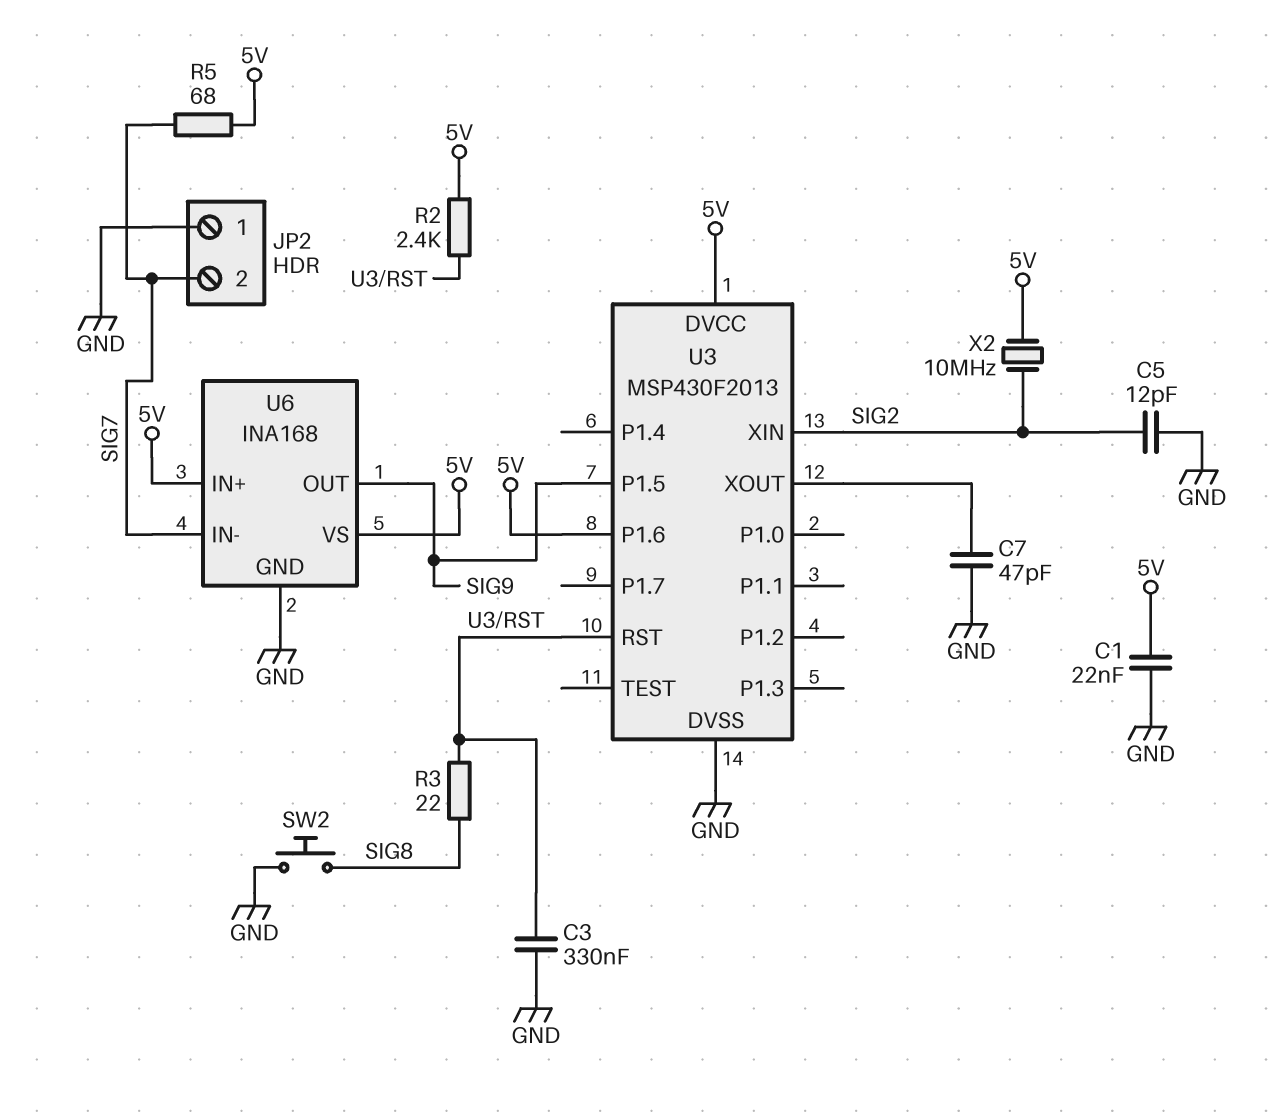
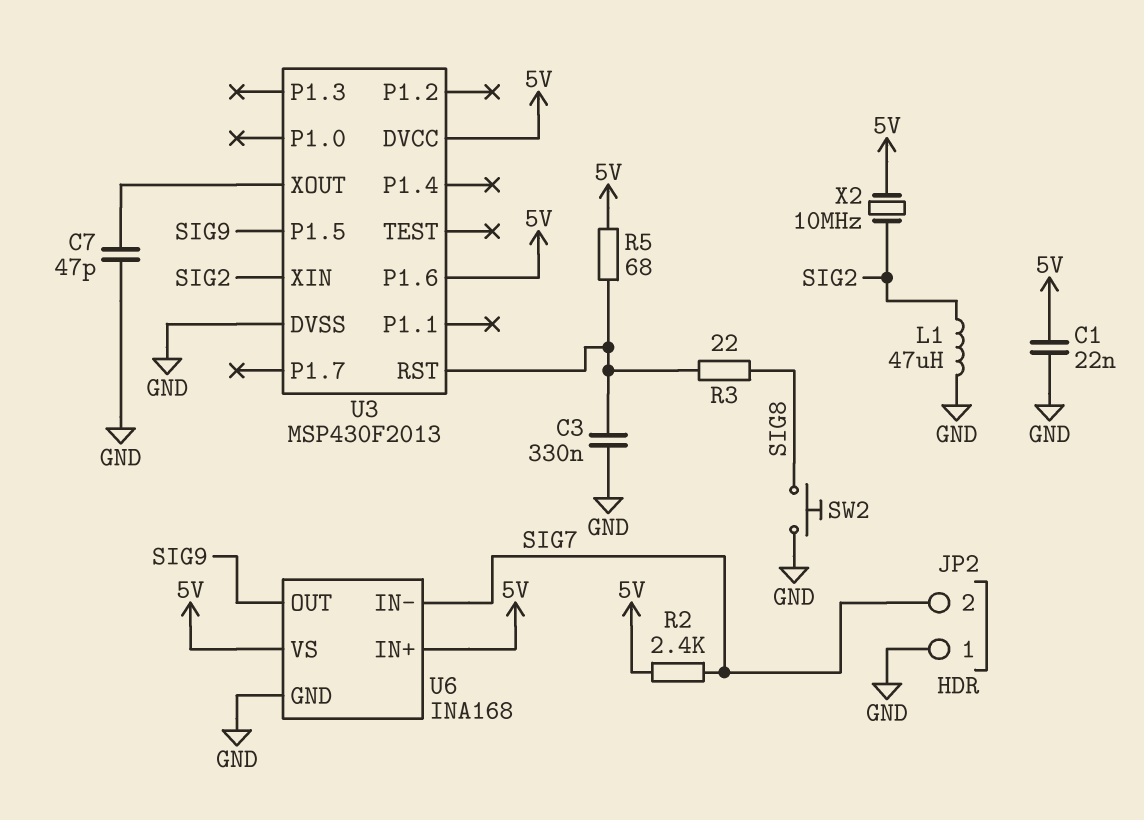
C5: 12pF (GND, SIG2) -> none
L1: none -> 47uH (GND, SIG2)
R2: 2.4k (5V, U3/RST) -> 2.4k (5V, SIG7)
R5: 68 (5V, SIG7) -> 68 (5V, U3/RST)

